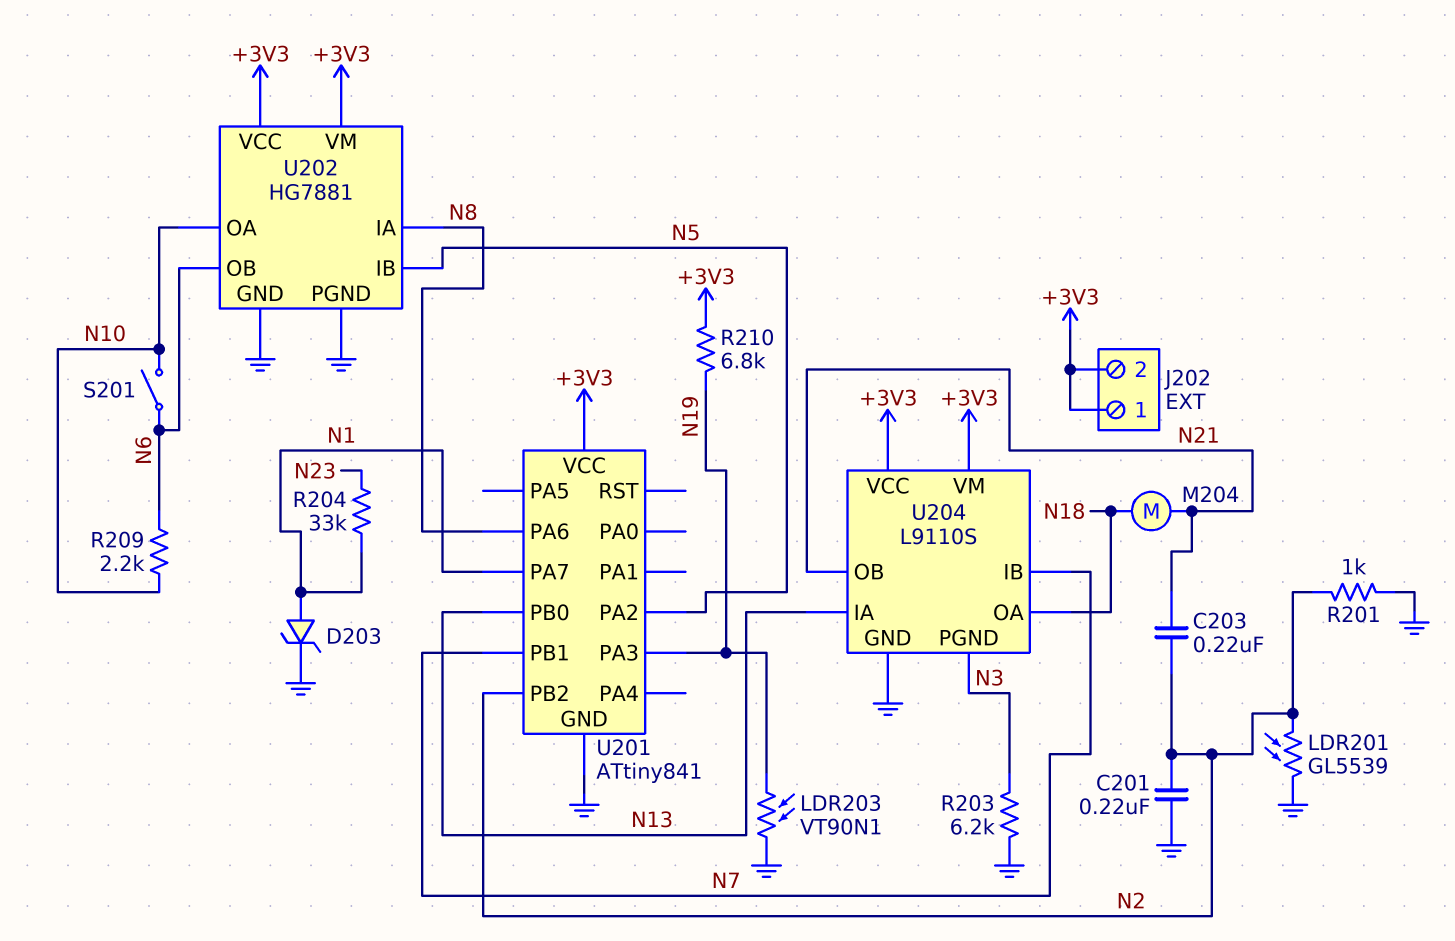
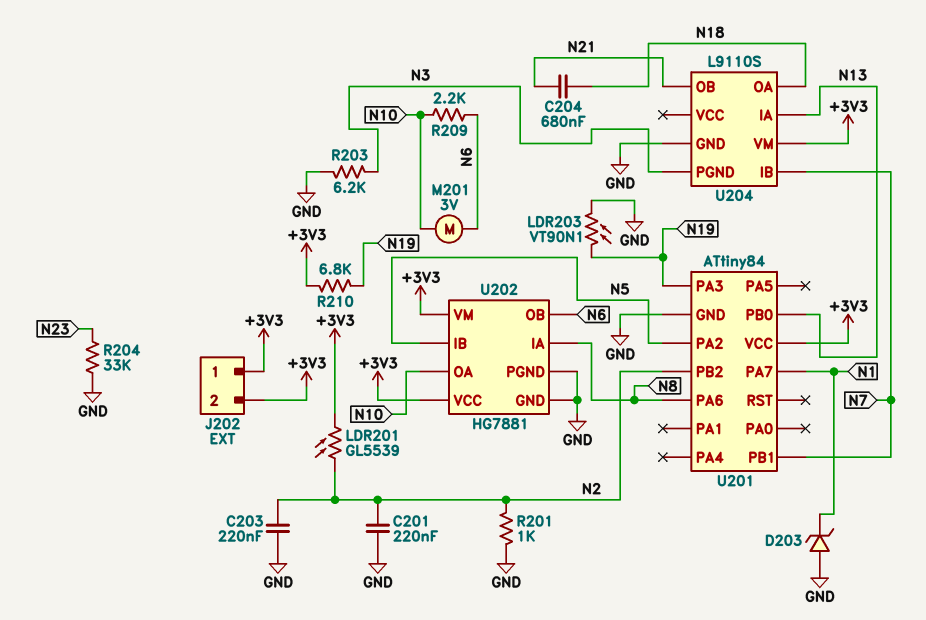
C203: 220nF (N2, N21) -> 220nF (GND, N2)
C204: none -> 680nF (N18, N21)
D203: zener (A N1, K GND) -> zener (A GND, K N1)
LDR201: GL5539 (GND, N2) -> GL5539 (+3V3, N2)
M201: none -> motor 3V (N6, N10)
M204: motor (N18, N21) -> none
R204: 33k (N1, N23) -> 33k (GND, N23)
S201: switch (N6, N10) -> none
U201: ATtiny841 -> ATtiny84
U204 pin VCC: +3V3 -> none

